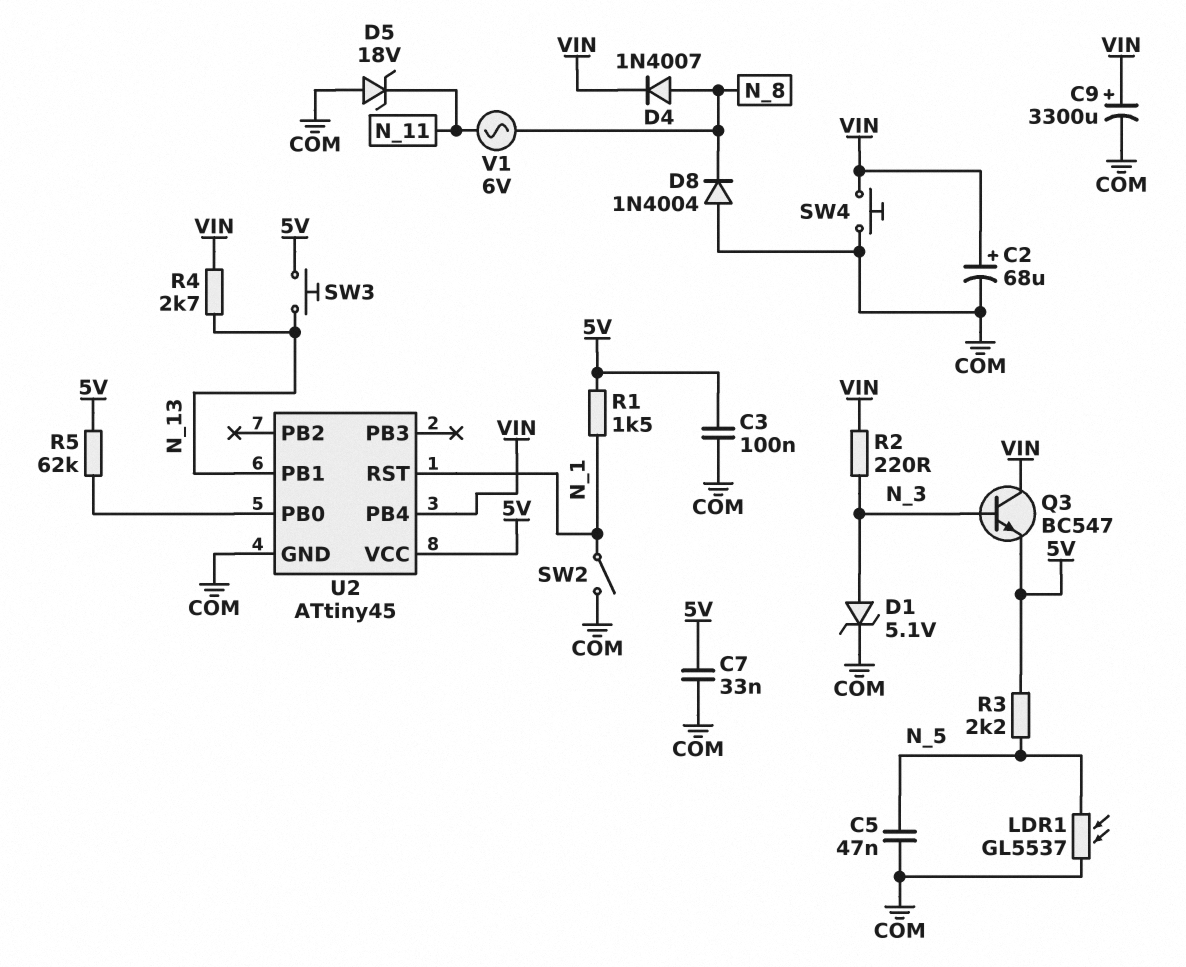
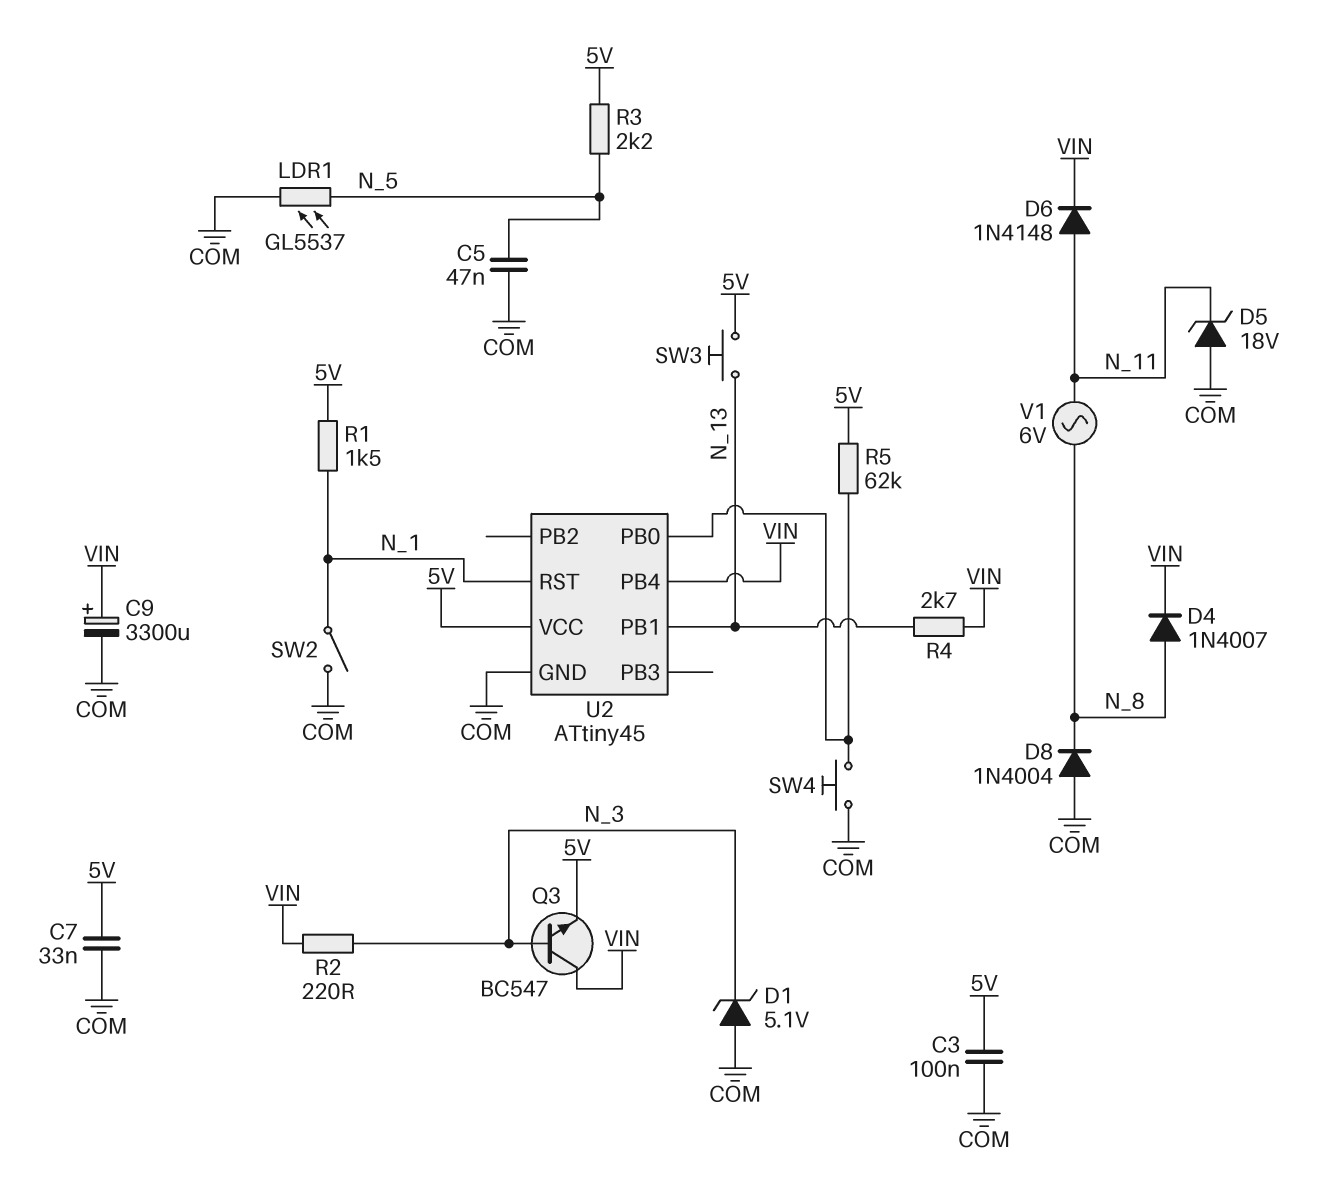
C2: 68uF (plus VIN, minus COM) -> none
D1: zener 5.1V (A N_3, K COM) -> zener 5.1V (A COM, K N_3)
D6: none -> diode 1N4148 (A N_11, K VIN)
SW4: button (COM, VIN) -> button (COM, U2/PB0)

